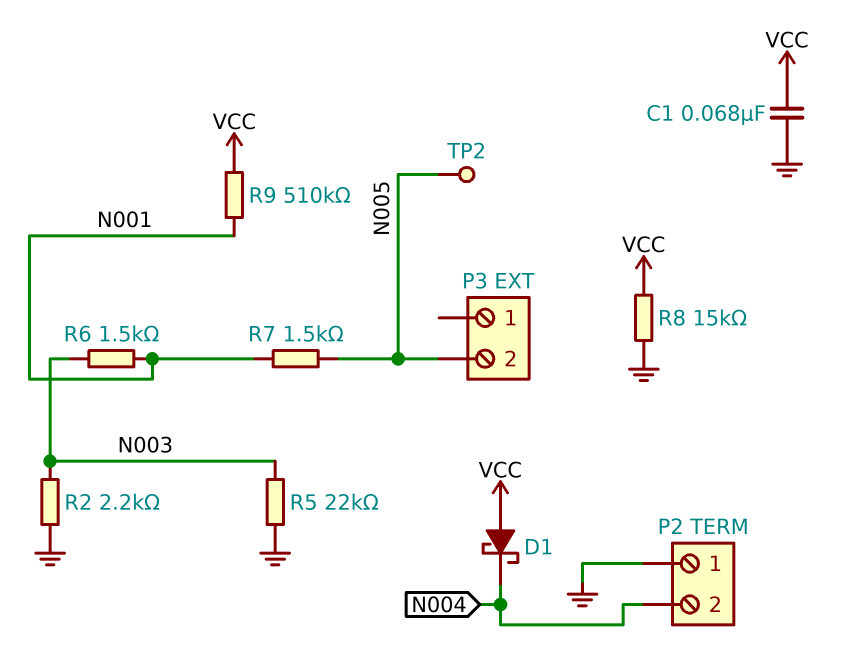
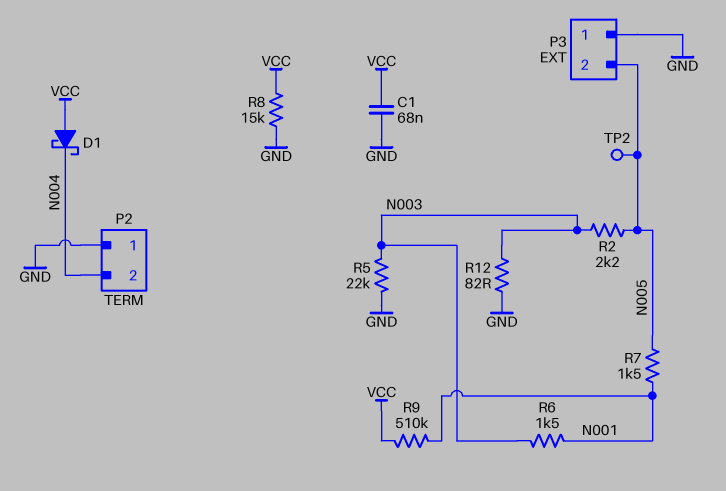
P3 pin 1: none -> GND
R2: 2.2k (GND, N003) -> 2.2k (N003, N005)
R12: none -> 82 (GND, N003)

